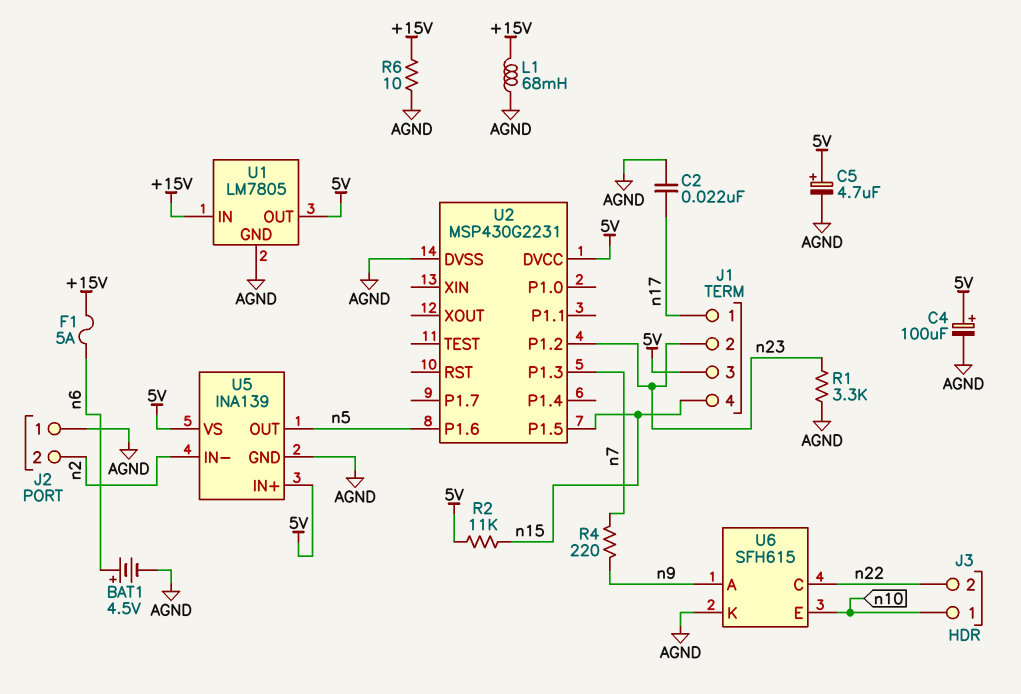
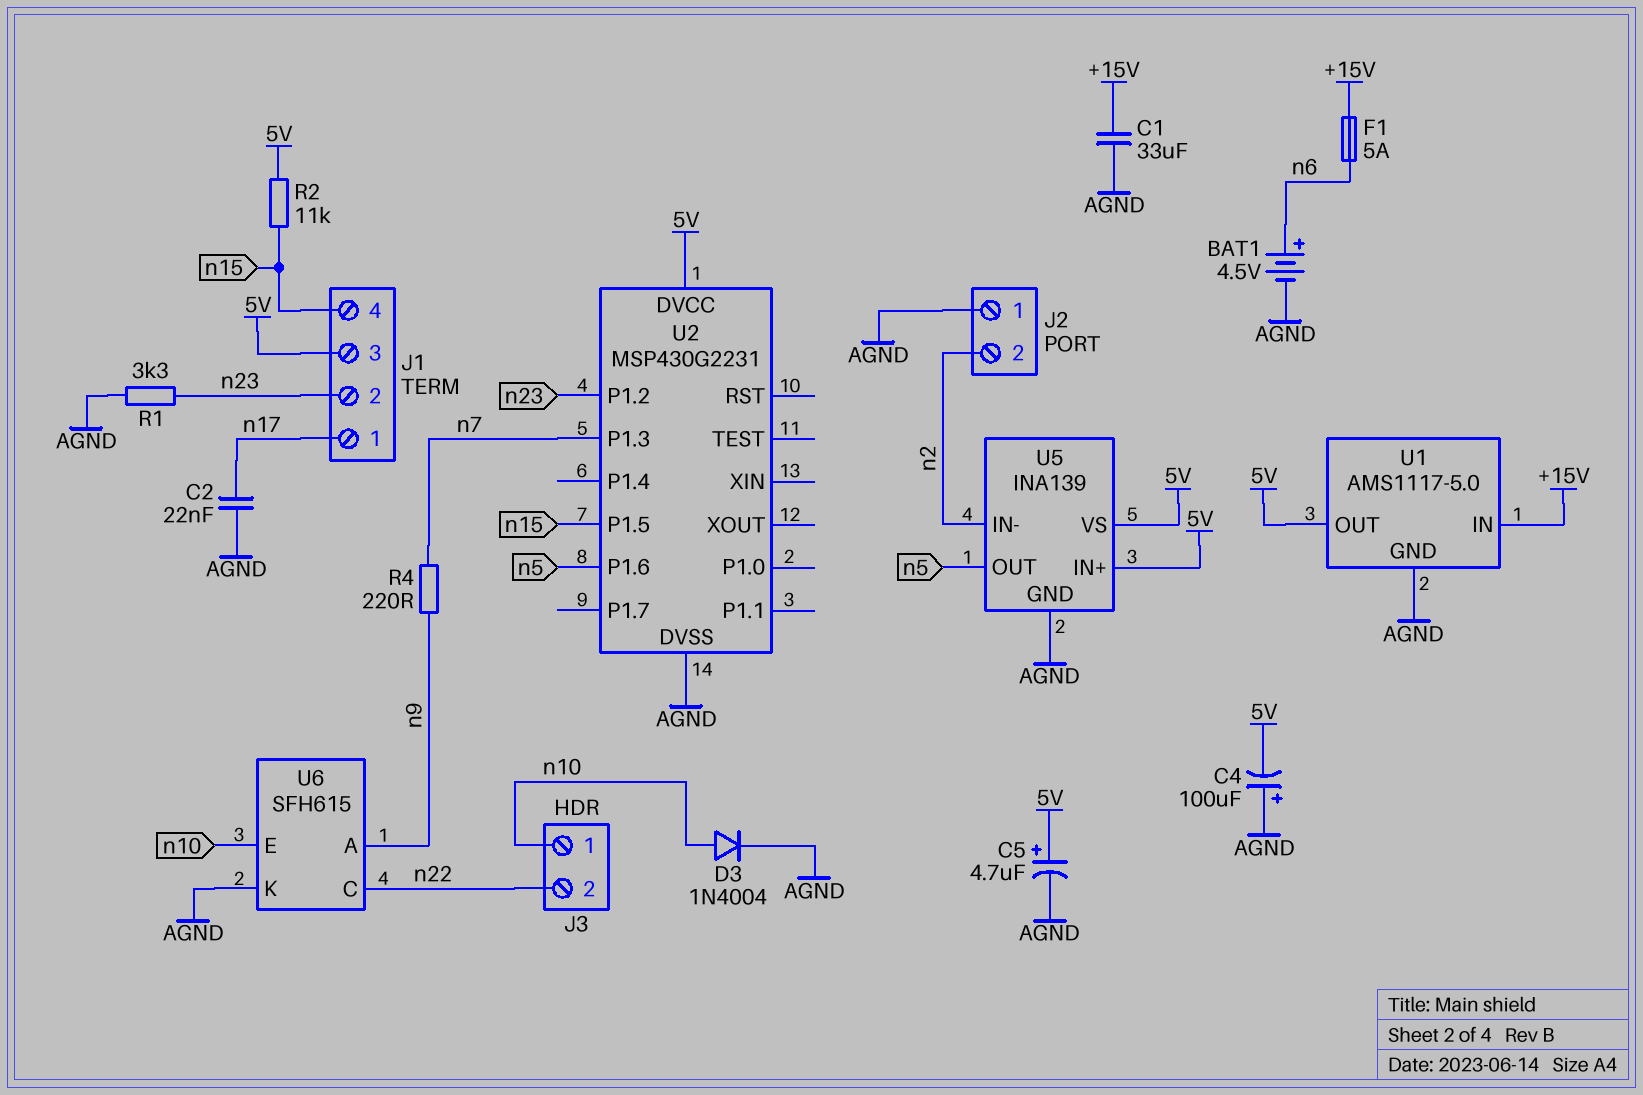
C1: none -> 33uF (+15V, AGND)
C4: 100uF (plus 5V, minus AGND) -> 100uF (plus AGND, minus 5V)
D3: none -> diode 1N4004 (A n10, K AGND)
L1: 68mH (+15V, AGND) -> none
R6: 10 (+15V, AGND) -> none
U1: LM7805 -> AMS1117-5.0

